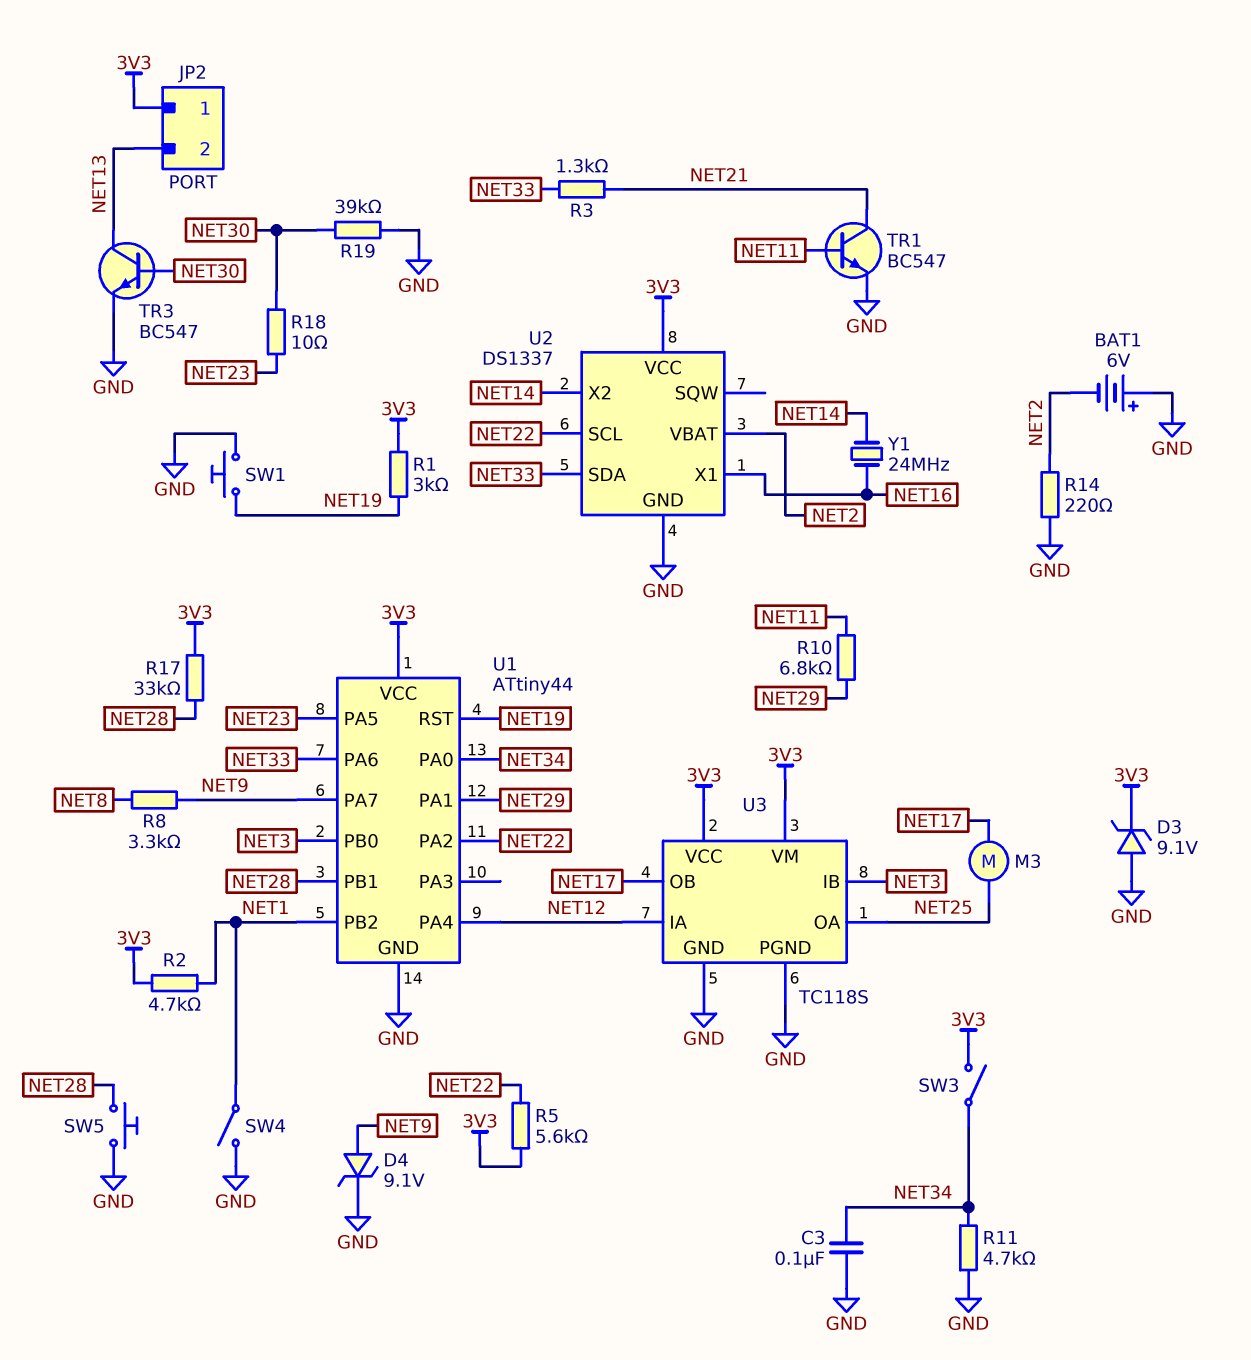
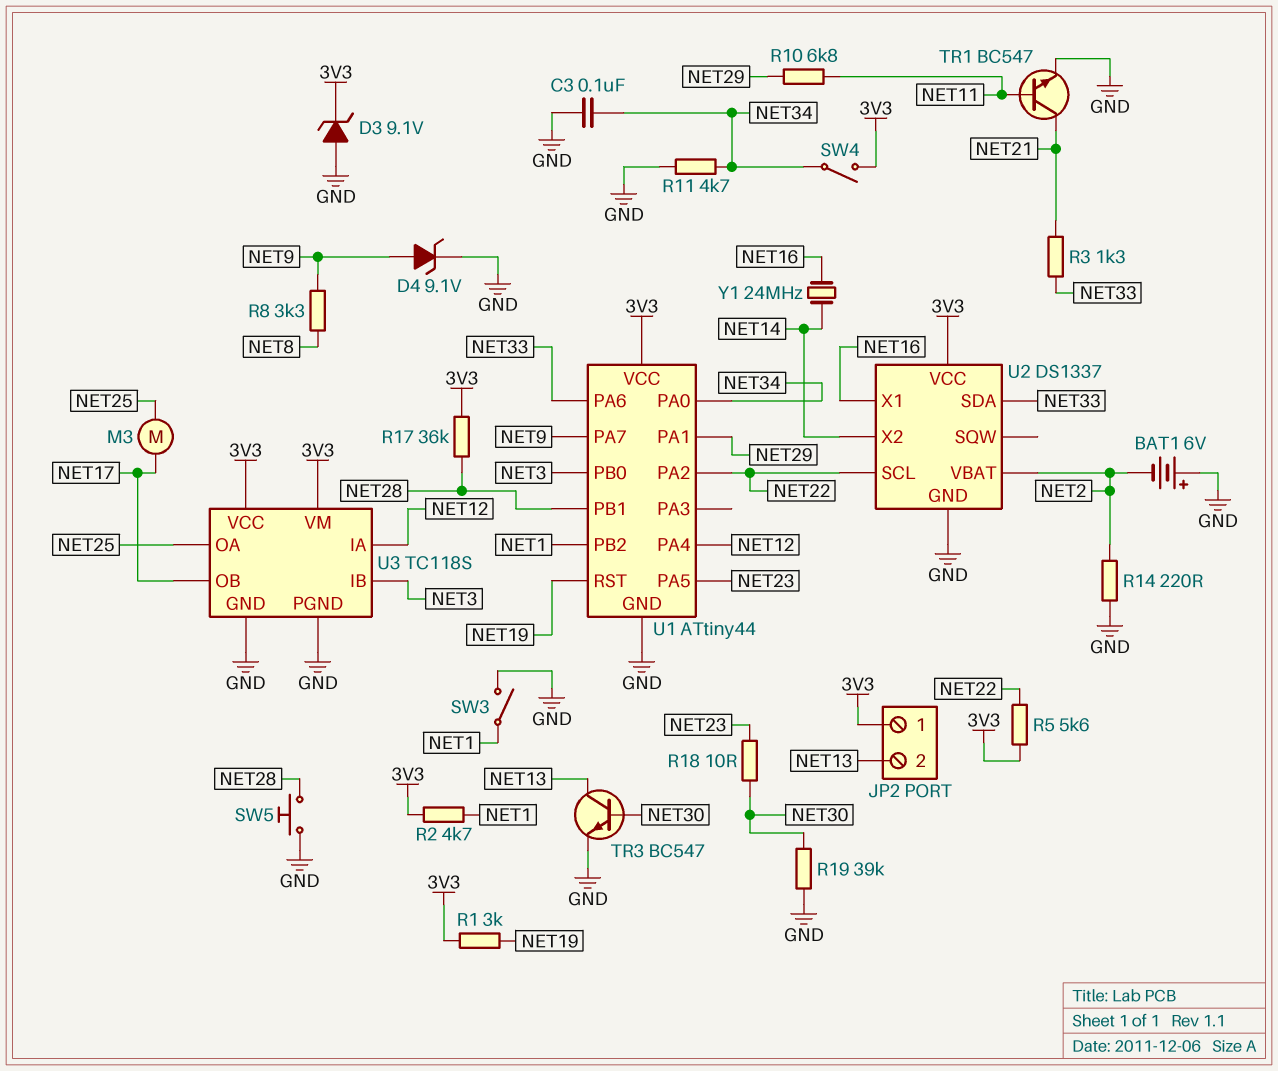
R17: 33k (3V3, NET28) -> 36k (3V3, NET28)
SW1: button (GND, NET19) -> none
SW3: switch (3V3, NET34) -> switch (GND, NET1)
SW4: switch (GND, NET1) -> switch (3V3, NET34)

